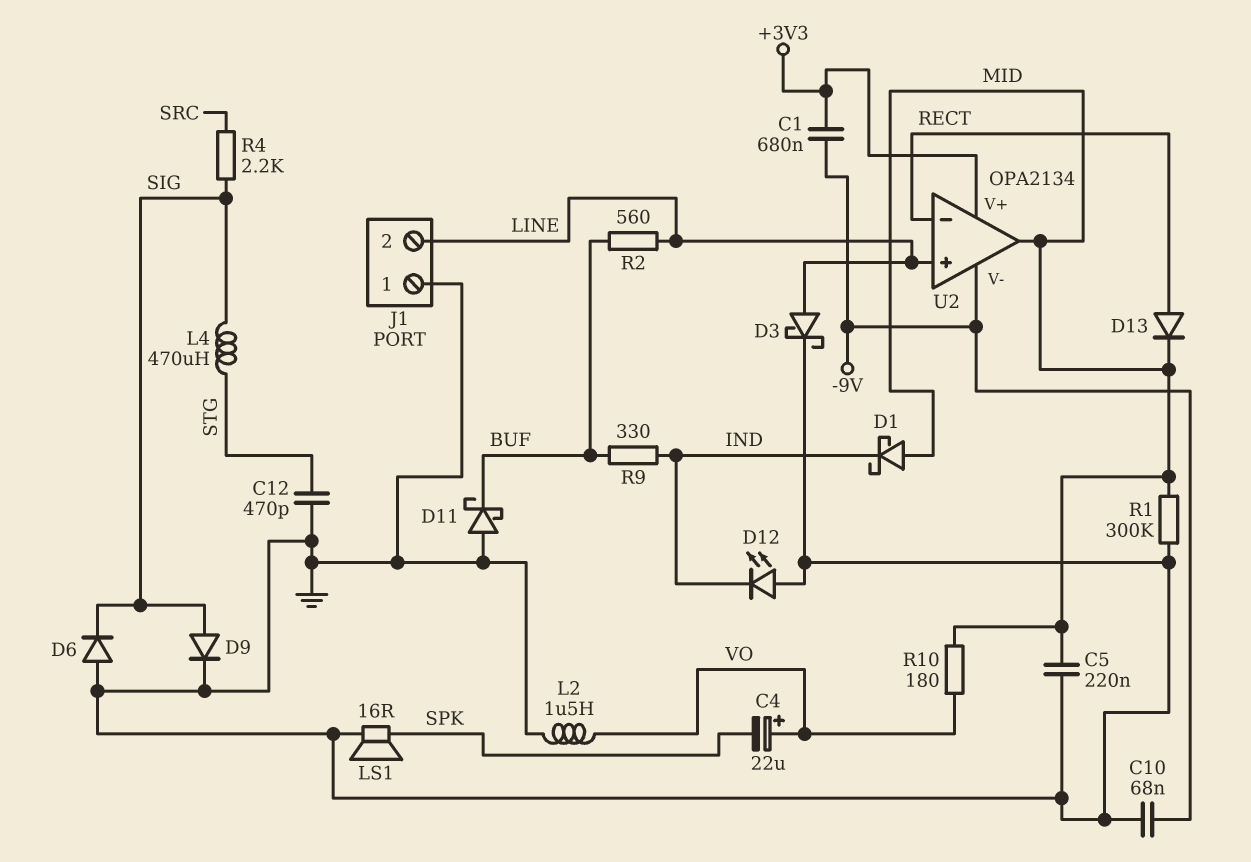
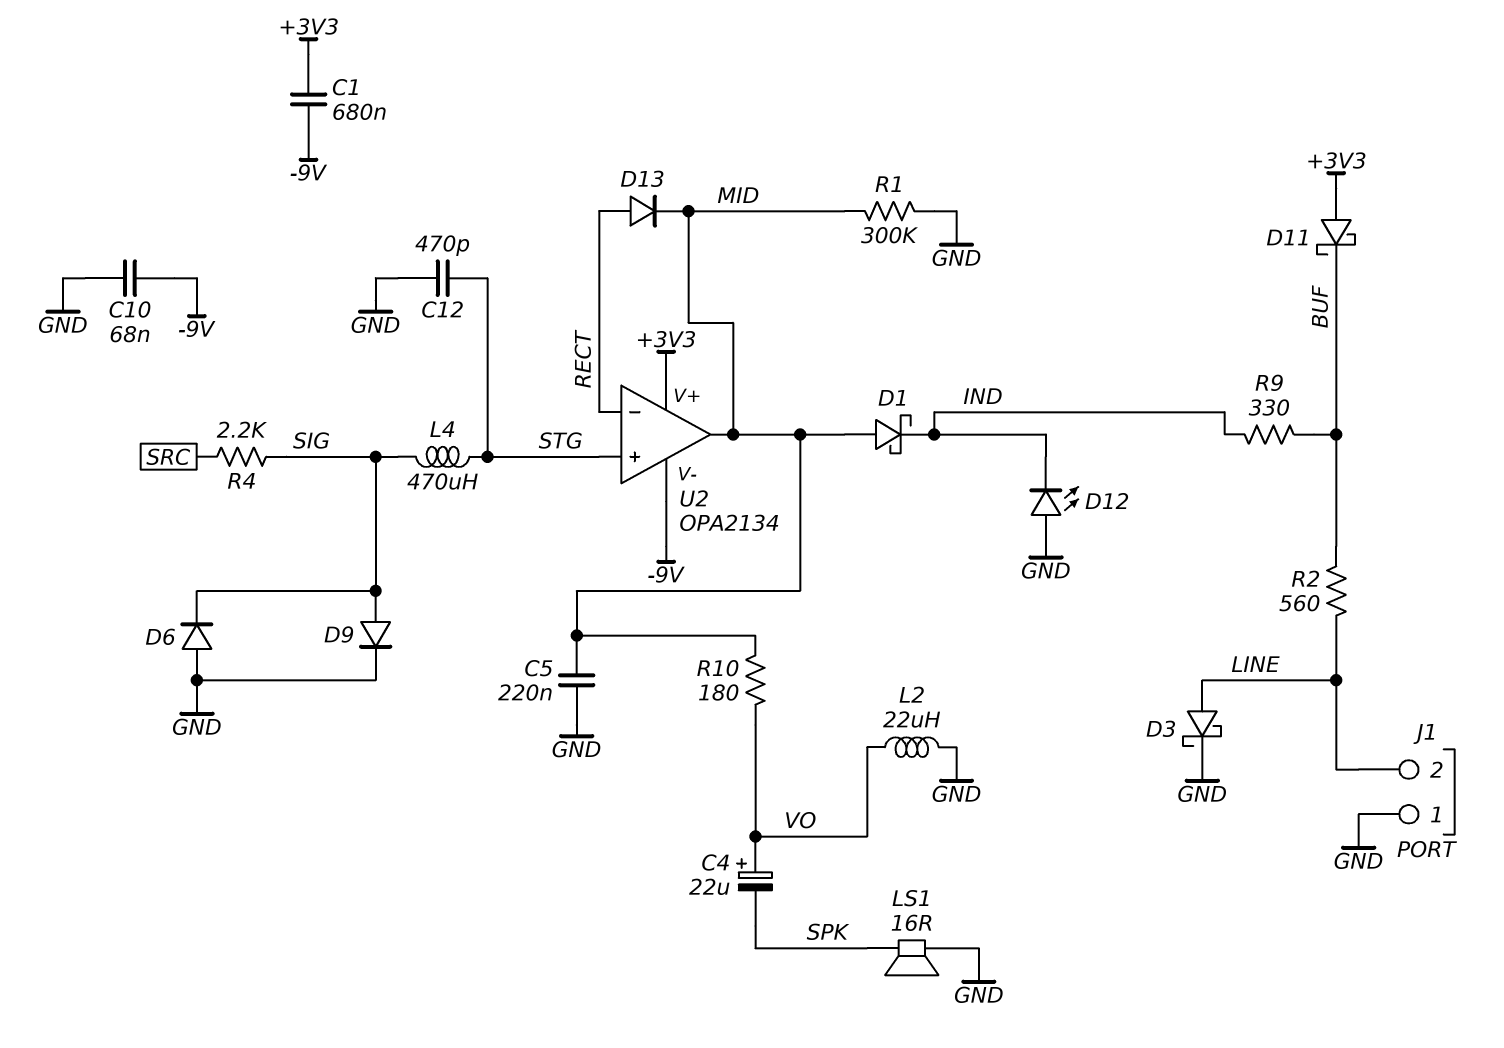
D11: schottky (A GND, K BUF) -> schottky (A +3V3, K BUF)
L2: 1.5uH (GND, VO) -> 22uH (GND, VO)
U2 pin in+: LINE -> STG

